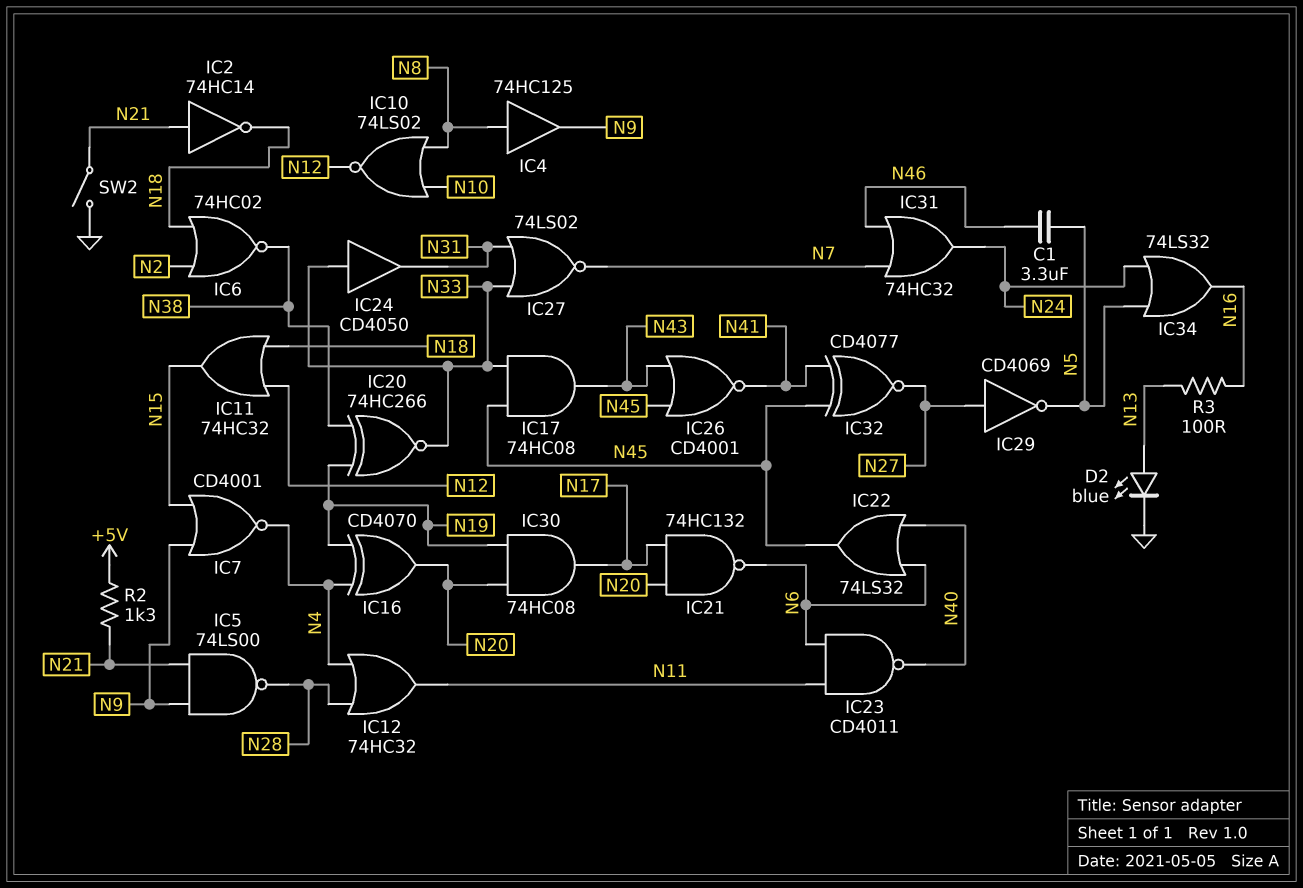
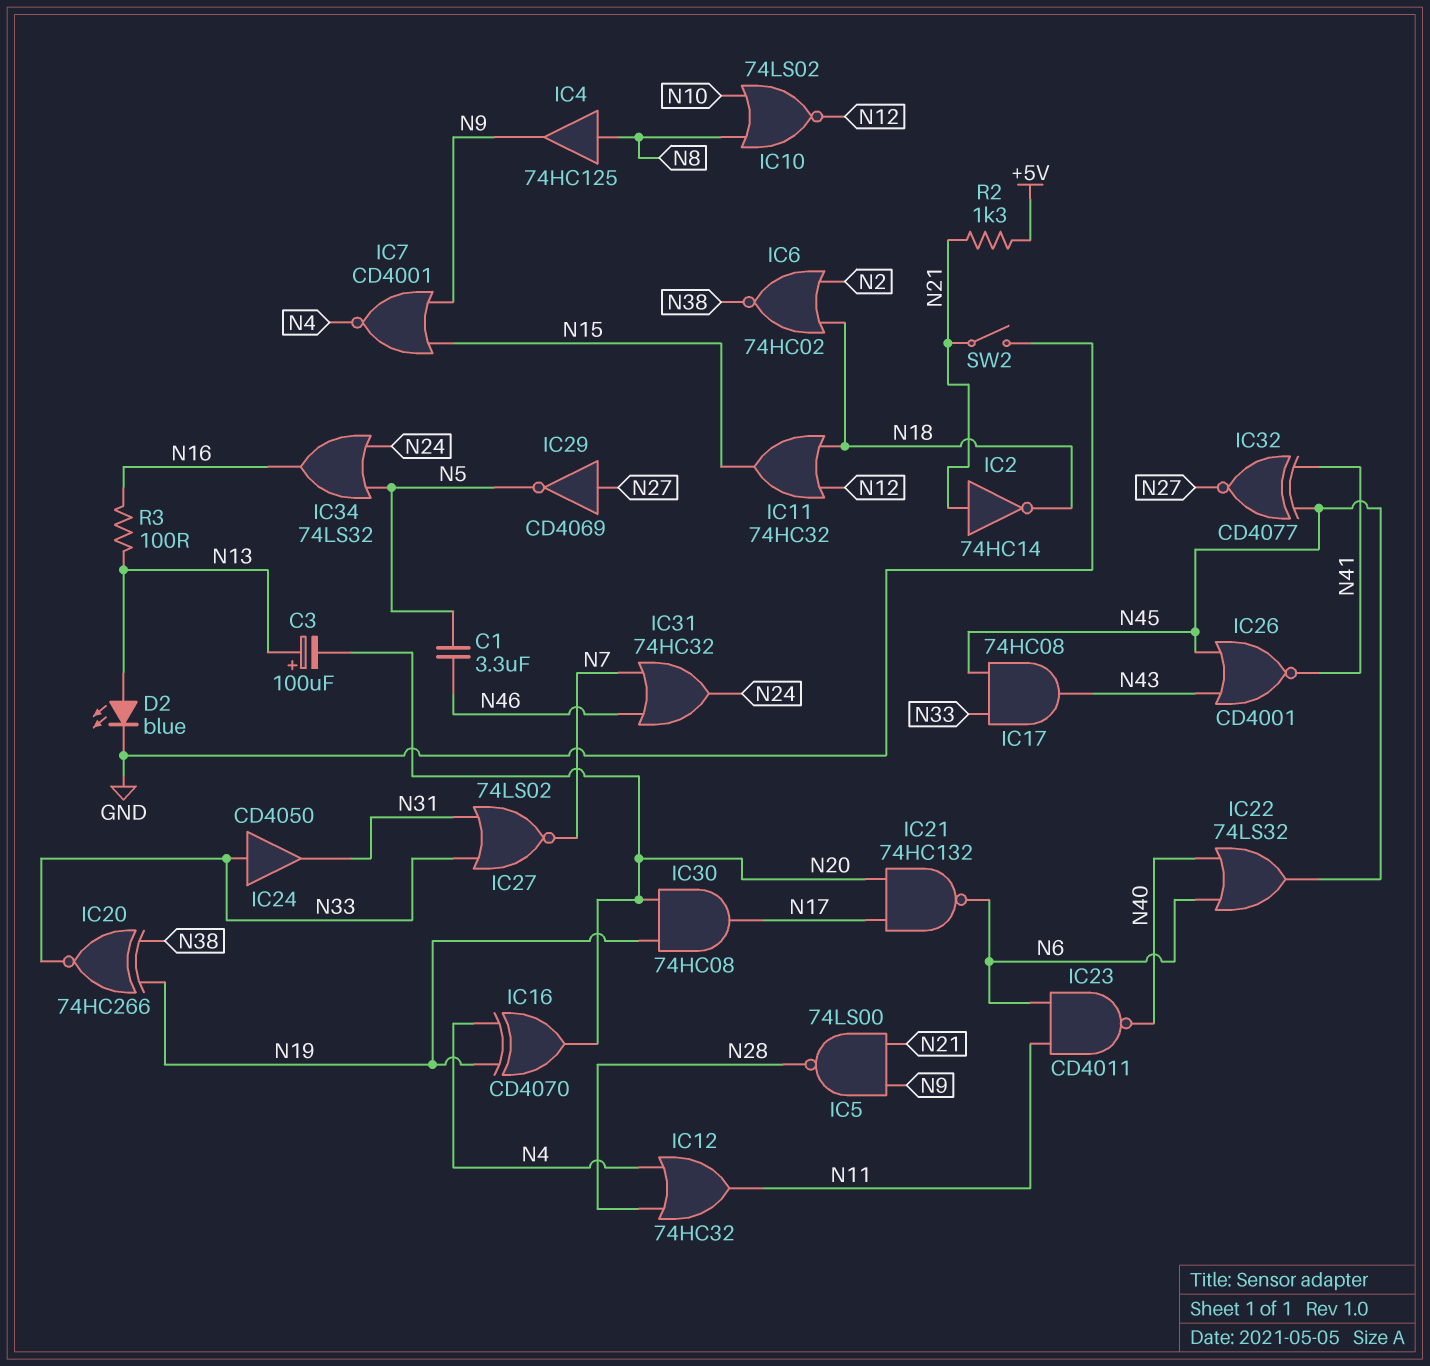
C3: none -> 100uF (plus N13, minus N20)

